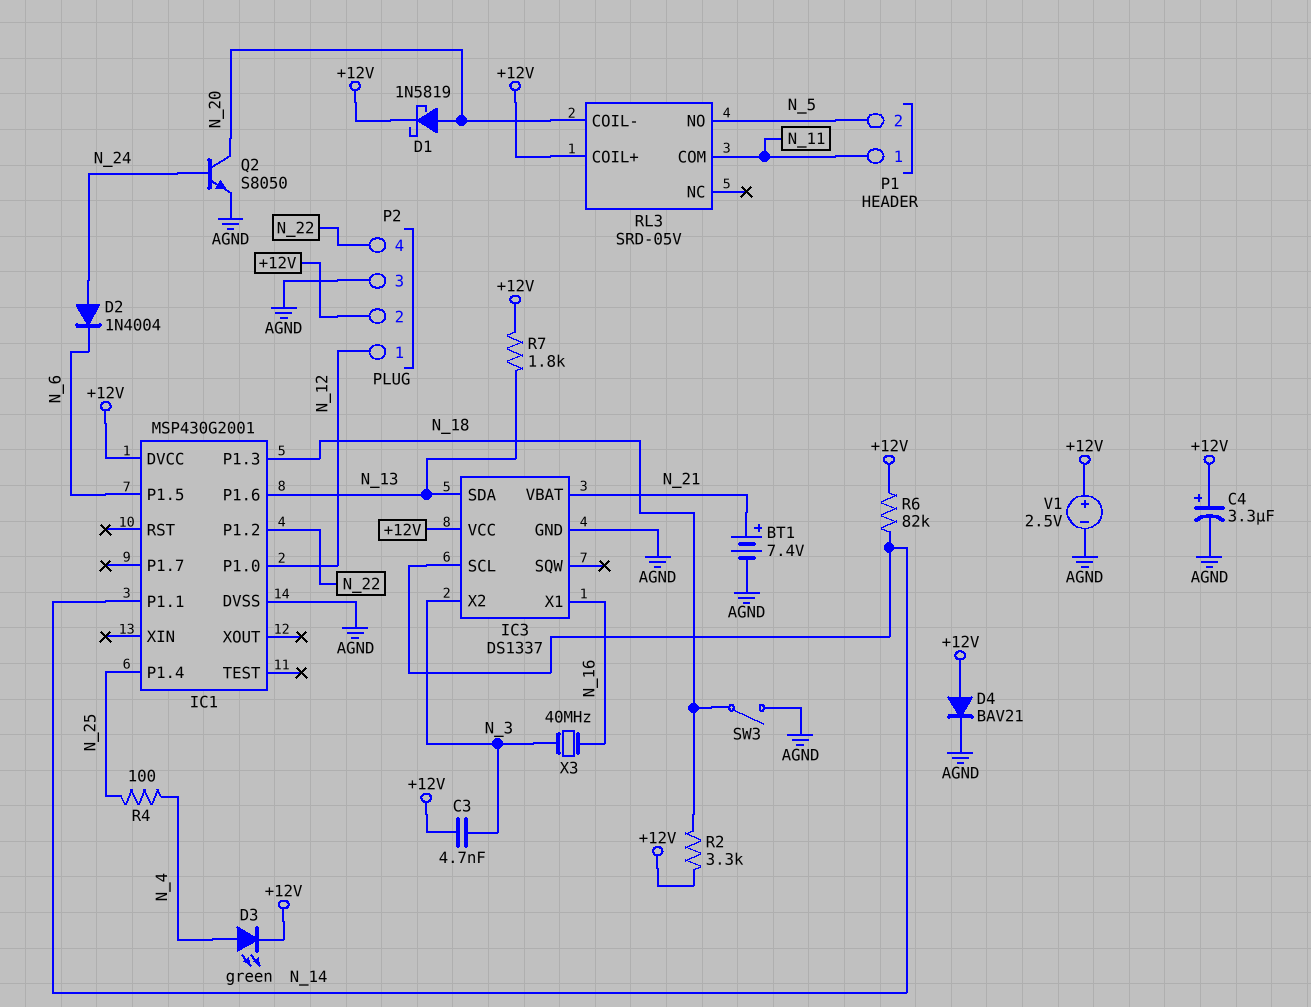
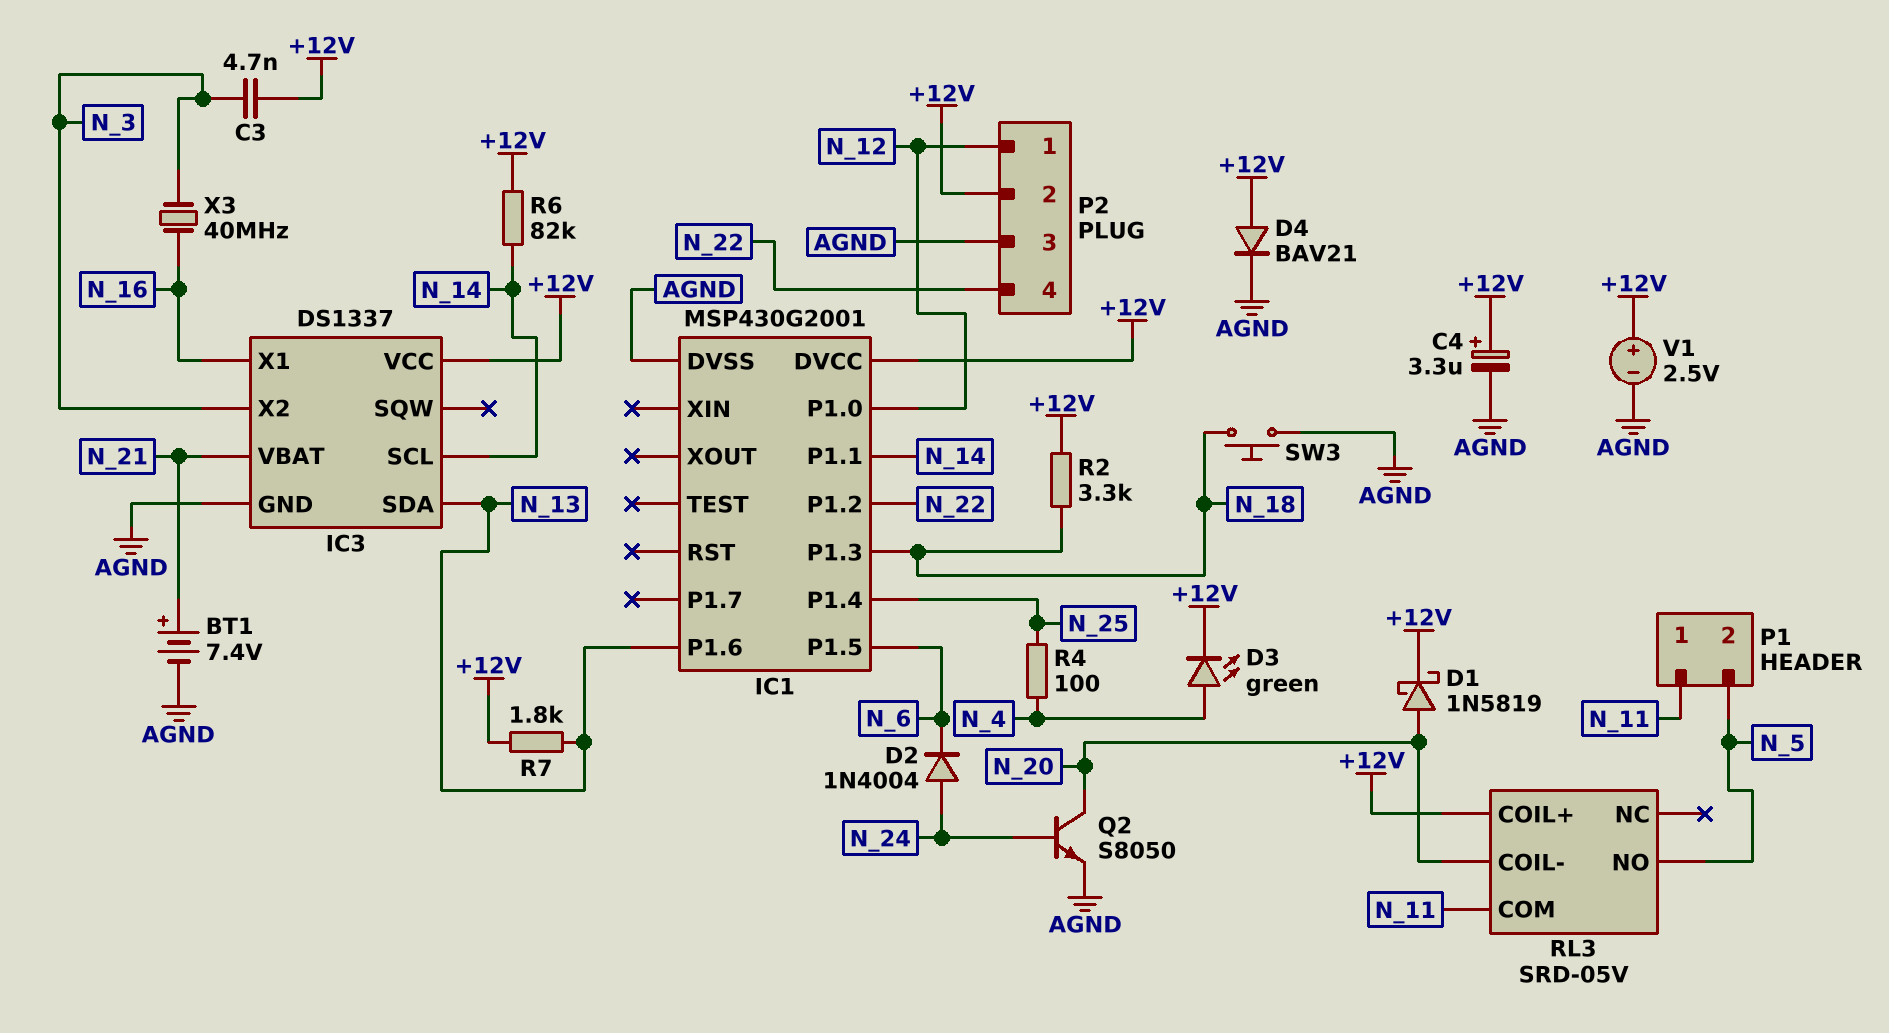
SW3: switch (AGND, N_18) -> button (AGND, N_18)

